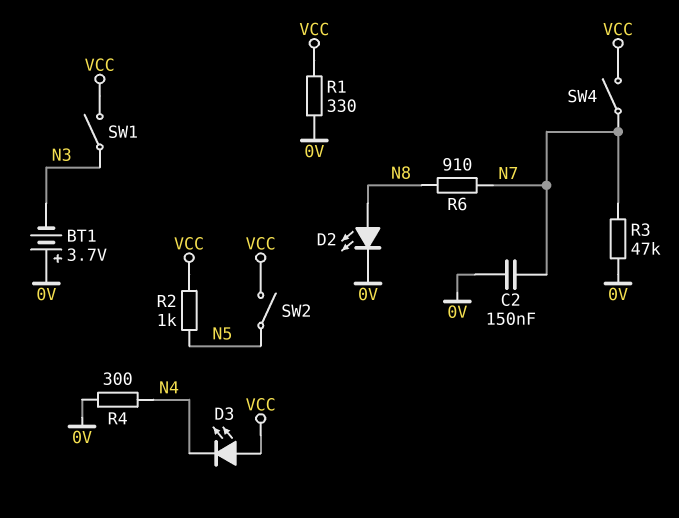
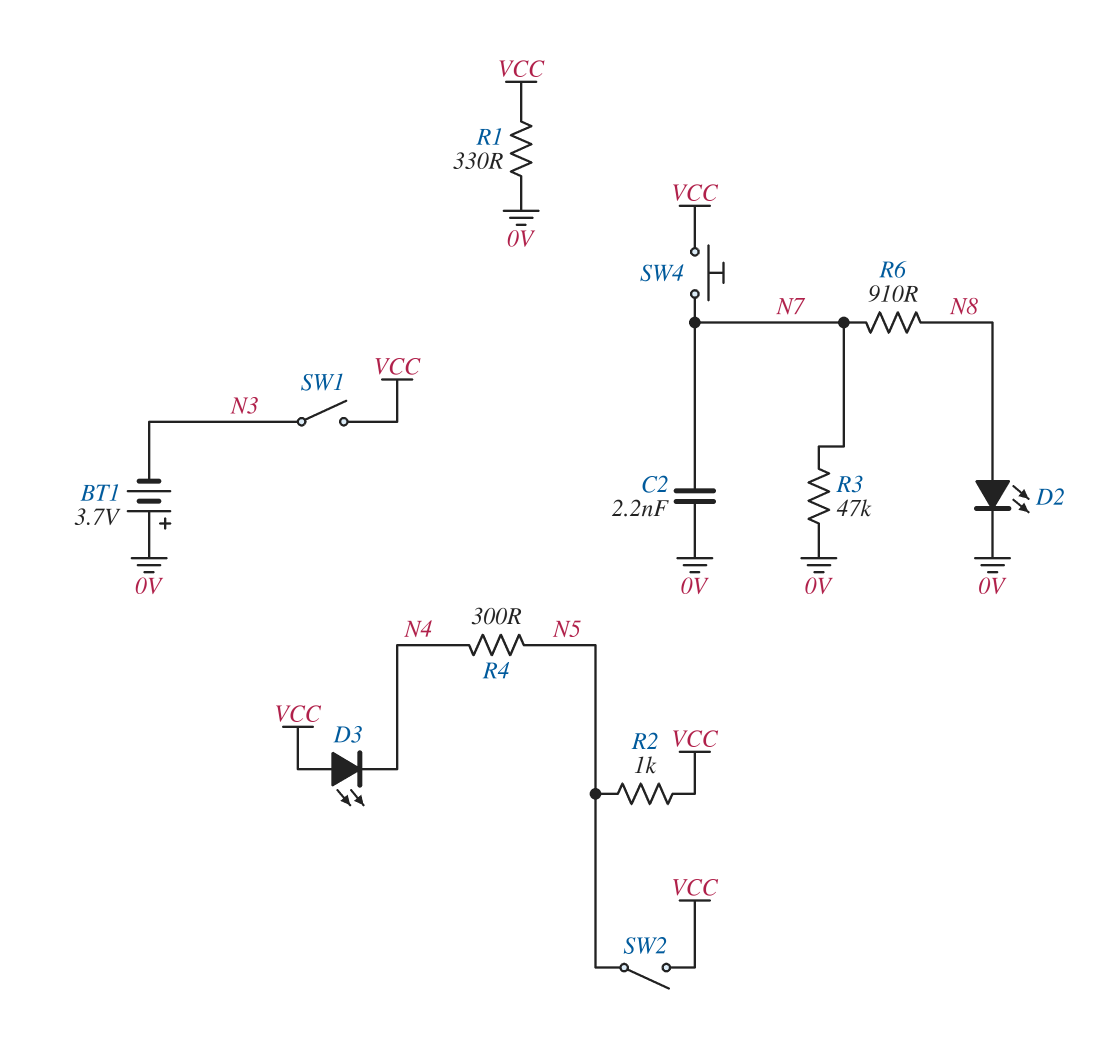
C2: 150nF (0V, N7) -> 2.2nF (0V, N7)
R4: 300 (0V, N4) -> 300 (N4, N5)
SW4: switch (N7, VCC) -> button (N7, VCC)

